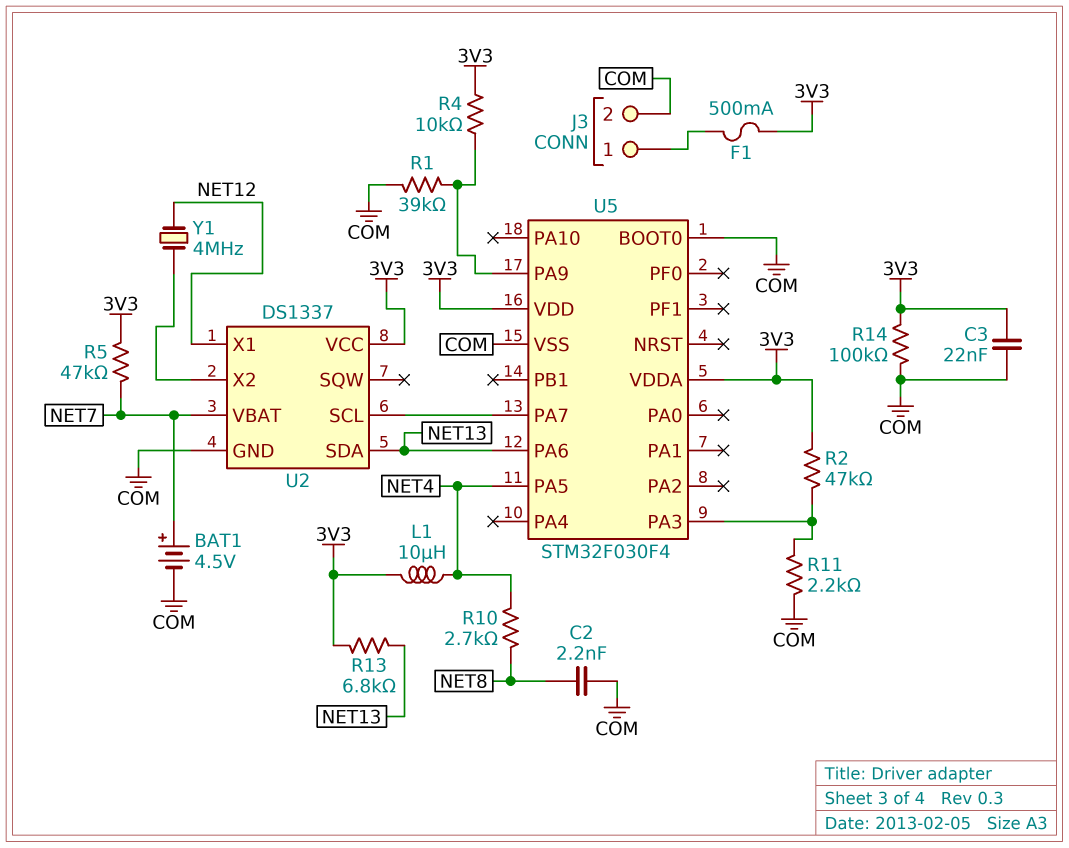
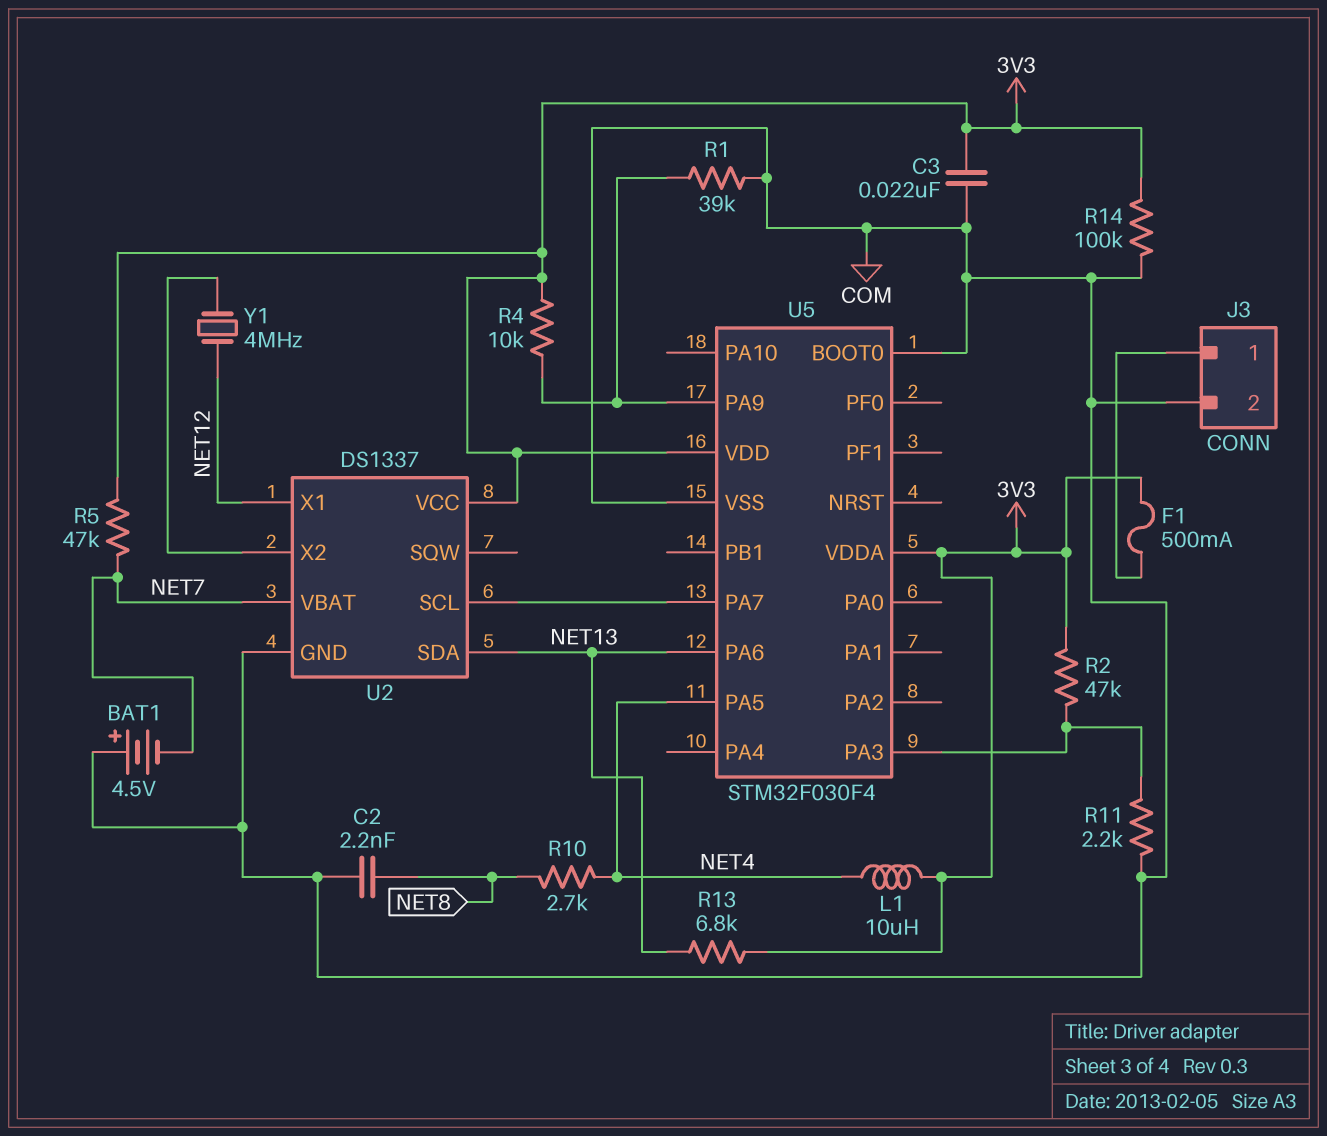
BAT1: 4.5V (plus NET7, minus COM) -> 4.5V (plus COM, minus NET7)

